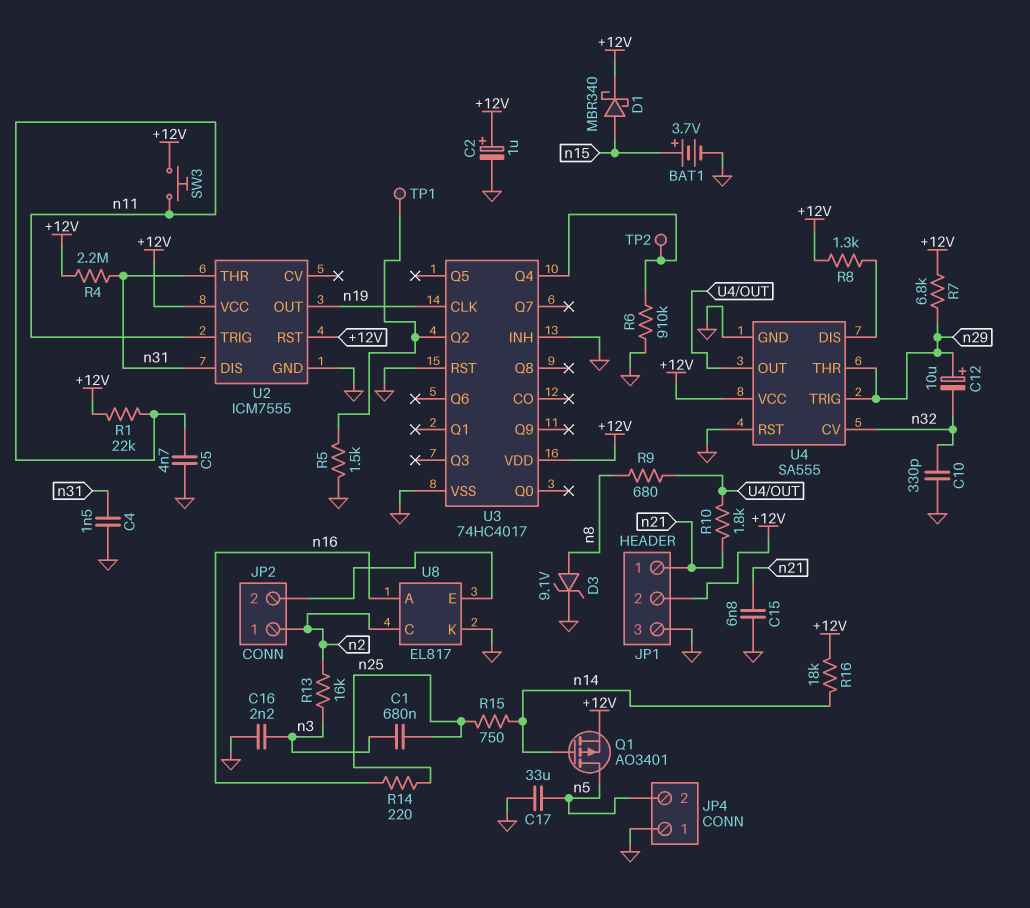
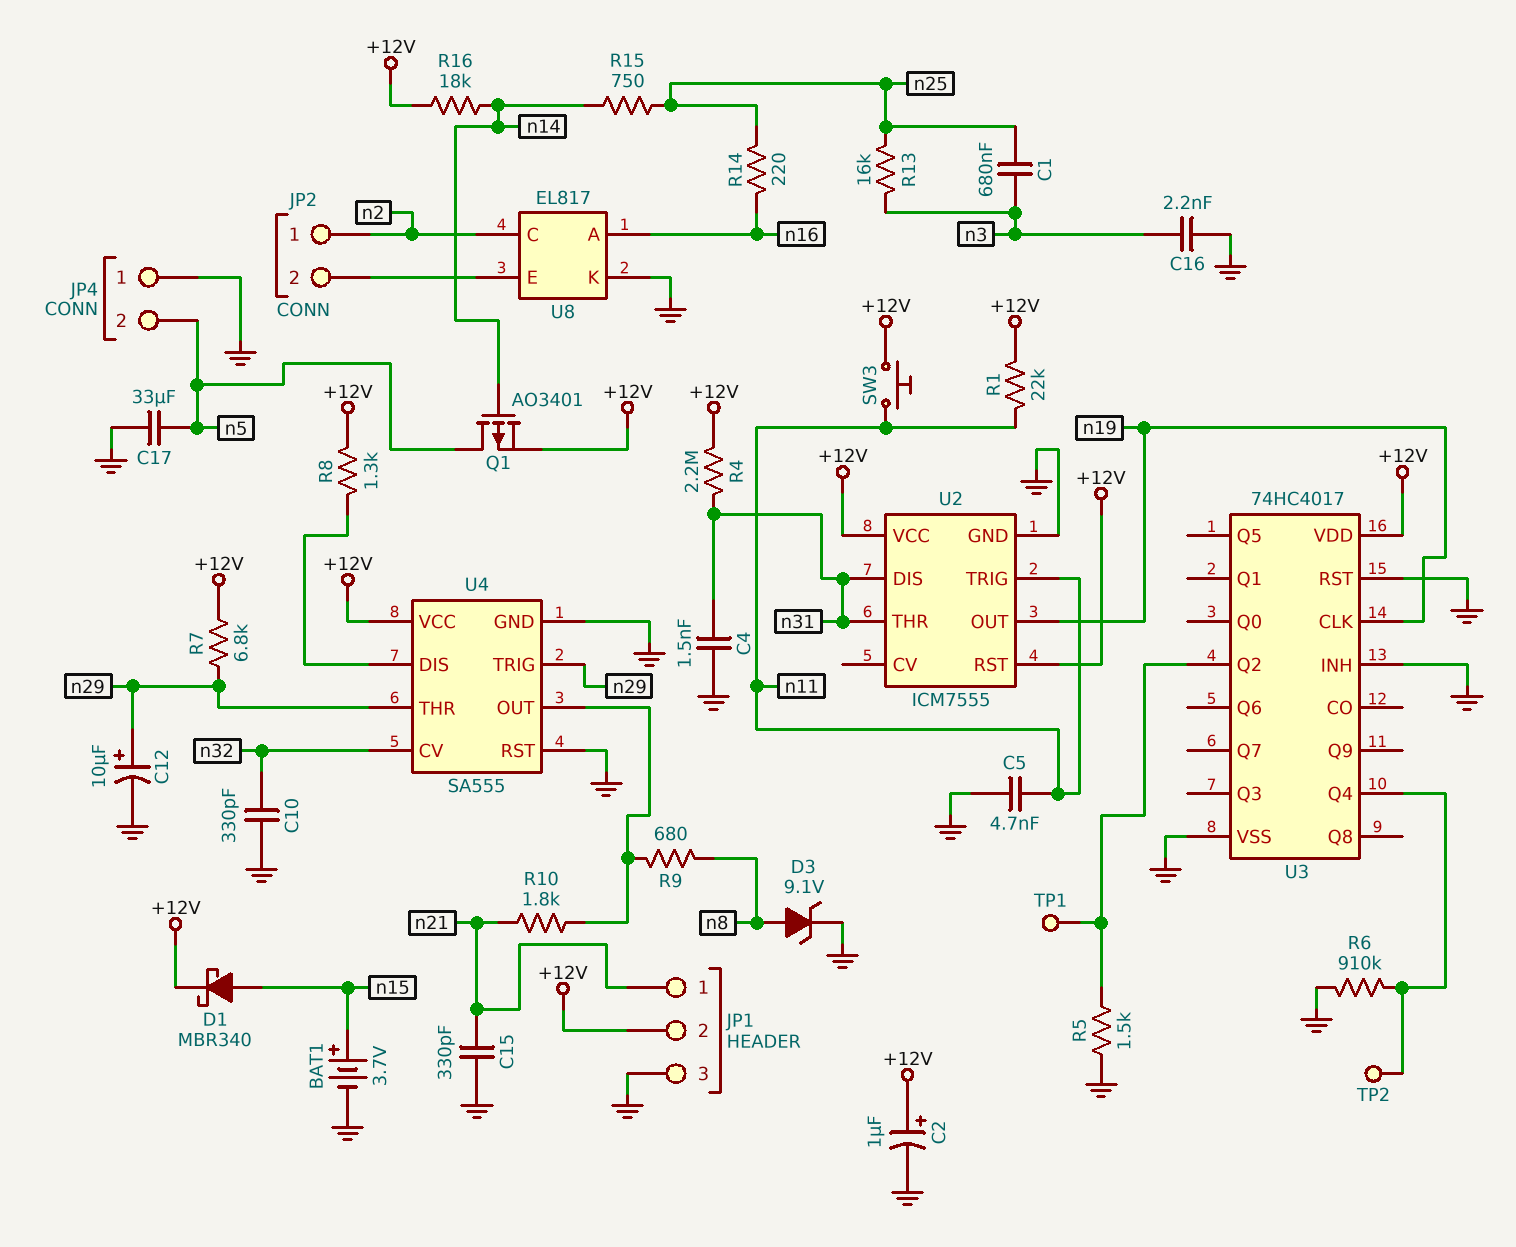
C12: 10uF (plus n29, minus n32) -> 10uF (plus n29, minus GND)
C15: 6.8nF (GND, n21) -> 330pF (GND, n21)
R13: 16k (n2, n3) -> 16k (n3, n25)

